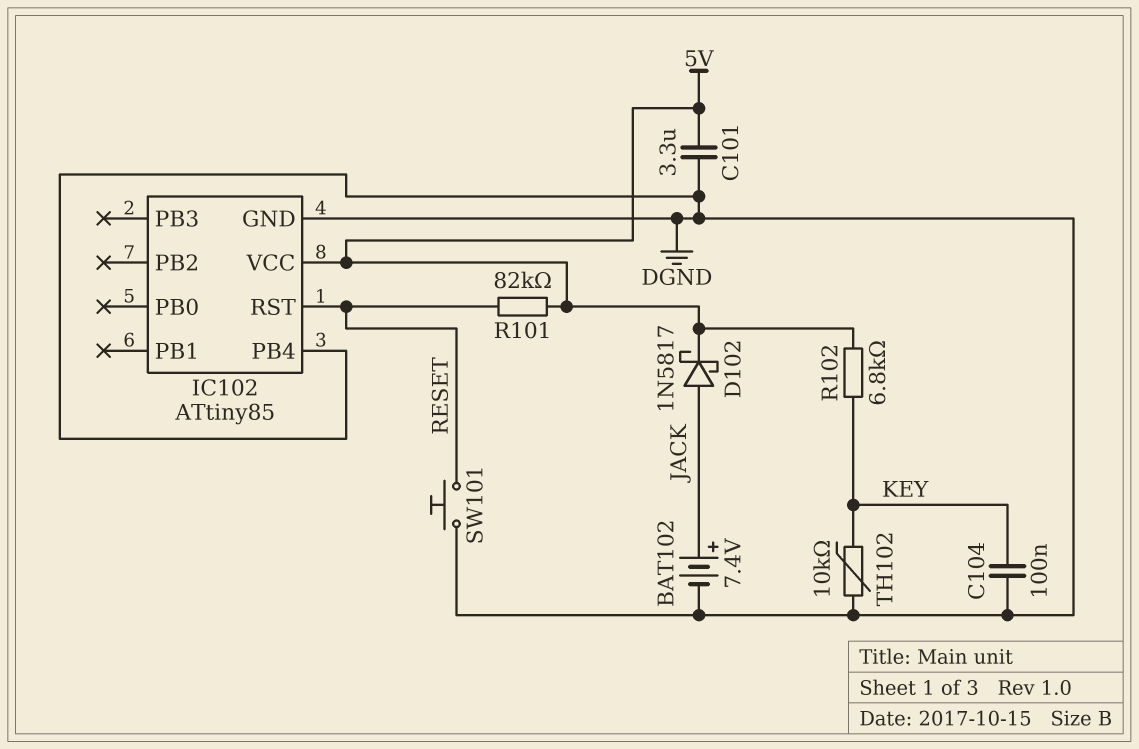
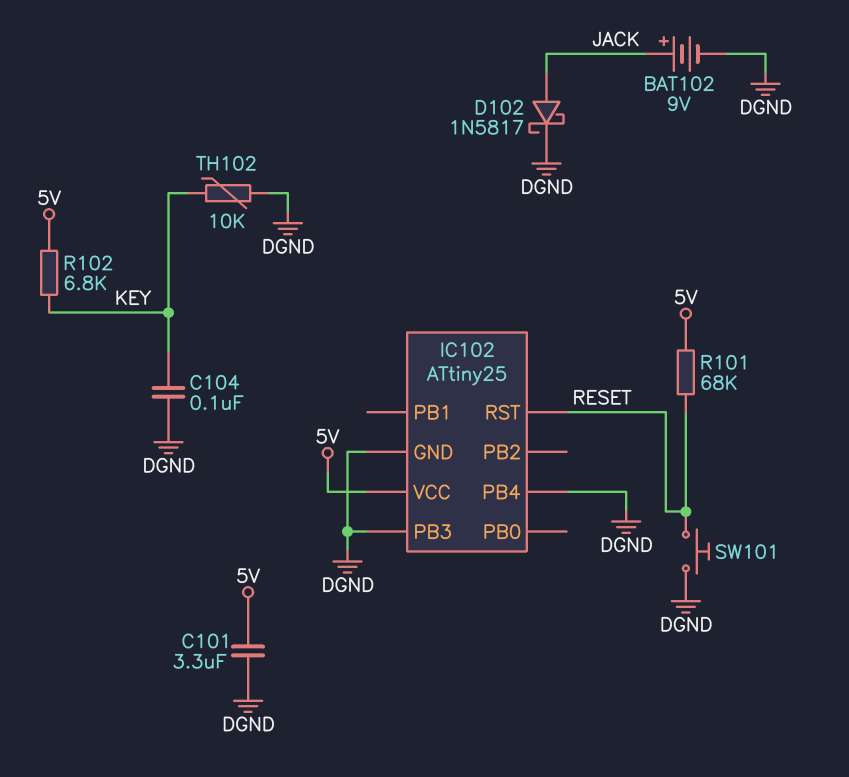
BAT102: 7.4V (plus JACK, minus DGND) -> 9V (plus JACK, minus DGND)
D102: schottky 1N5817 (A JACK, K 5V) -> schottky 1N5817 (A JACK, K DGND)
IC102: ATtiny85 -> ATtiny25
IC102 pin PB3: none -> DGND
R101: 82k (5V, RESET) -> 68k (5V, RESET)

